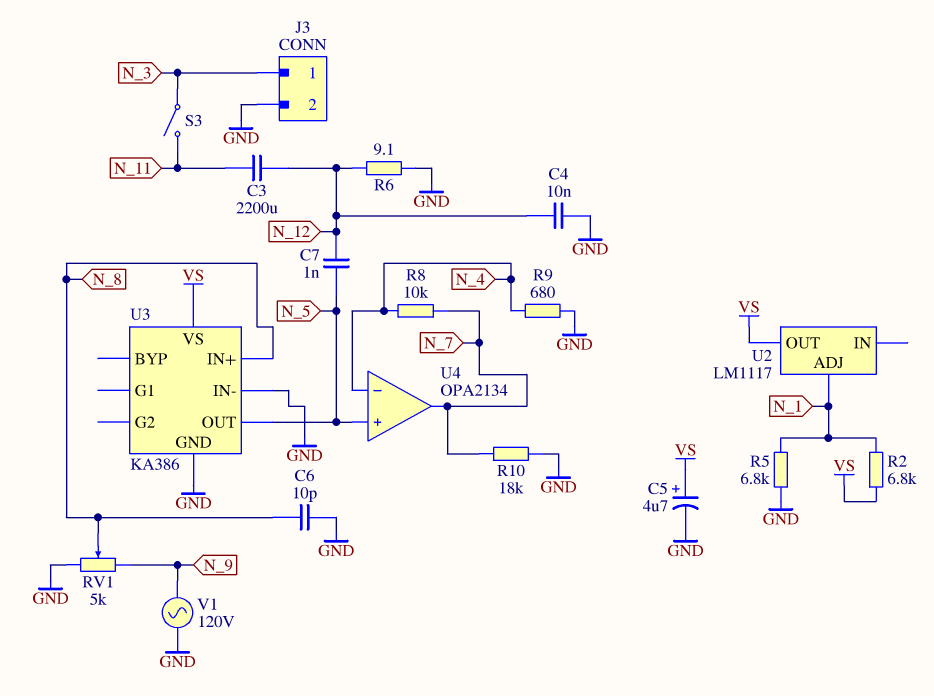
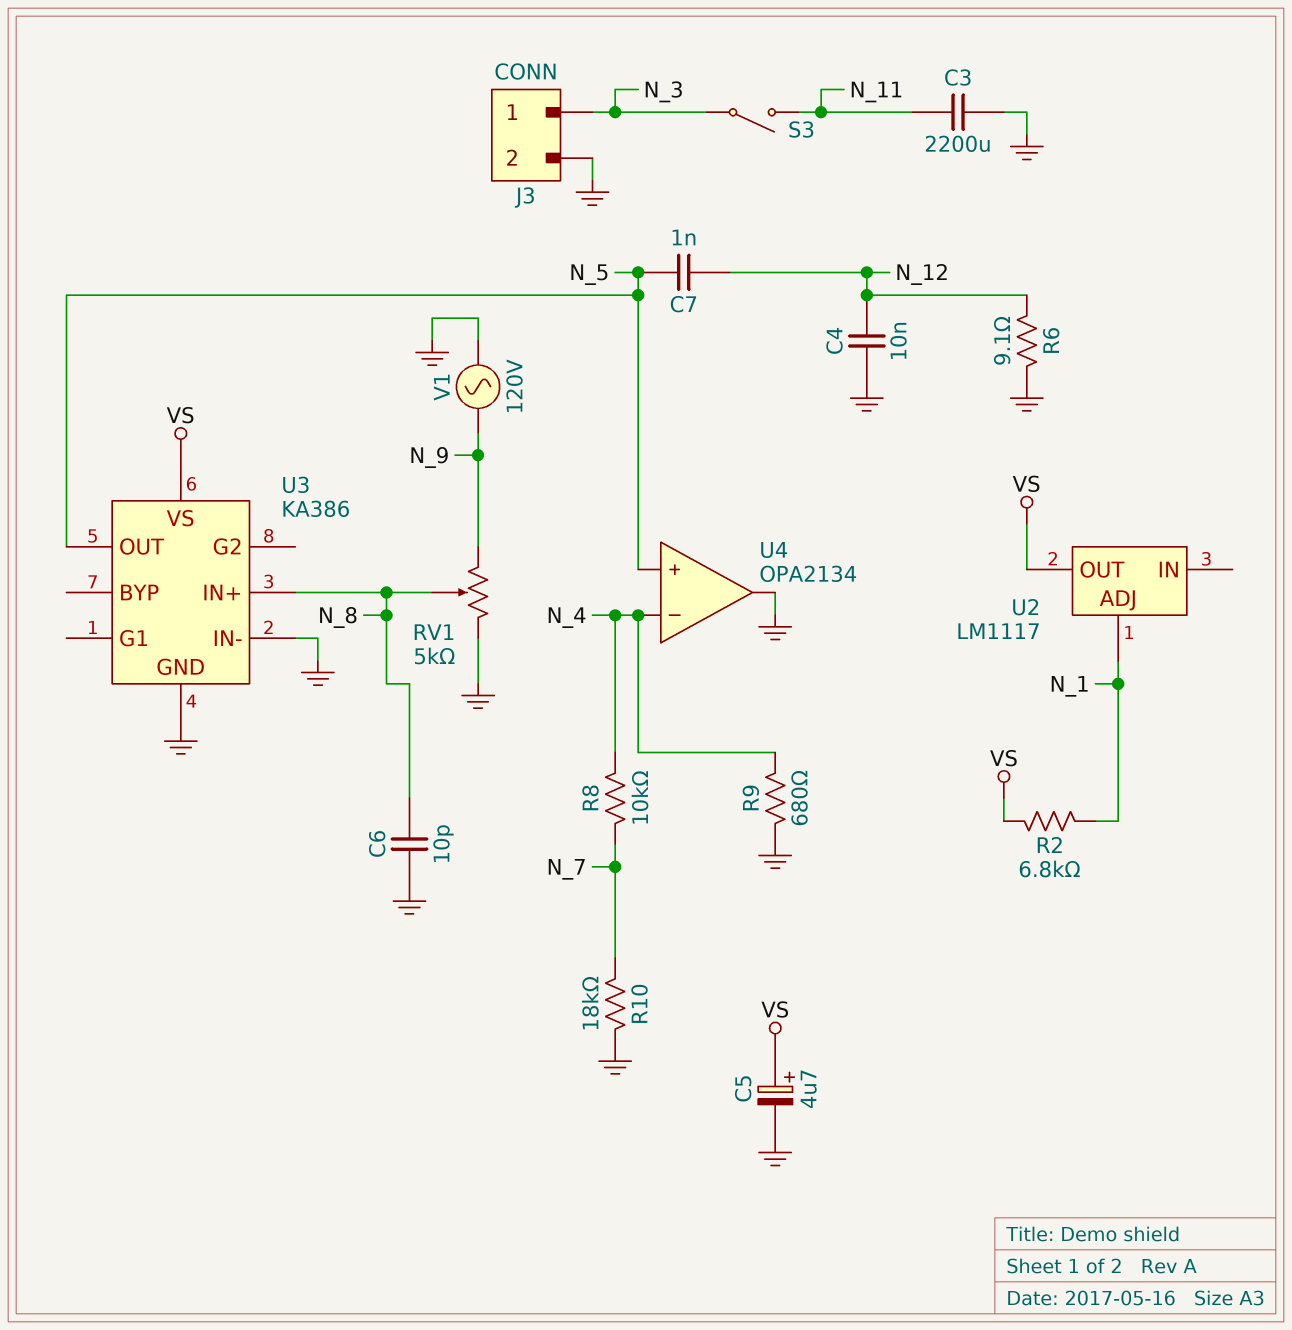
C3: 2200uF (N_11, N_12) -> 2200uF (GND, N_11)
R5: 6.8k (GND, N_1) -> none
U4 pin out: N_7 -> GND

